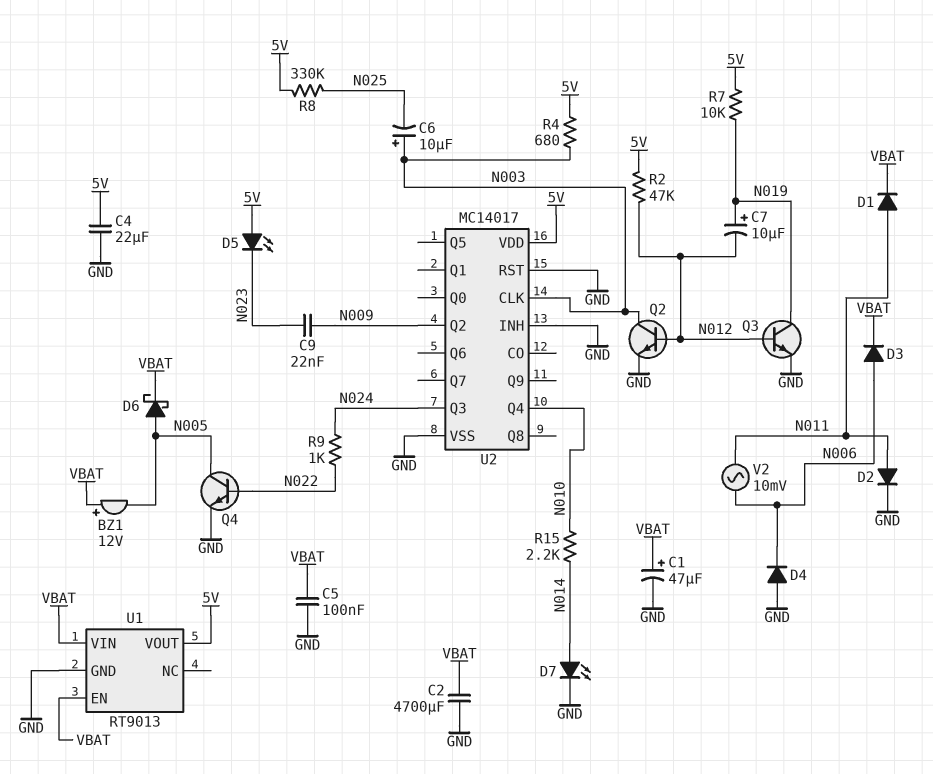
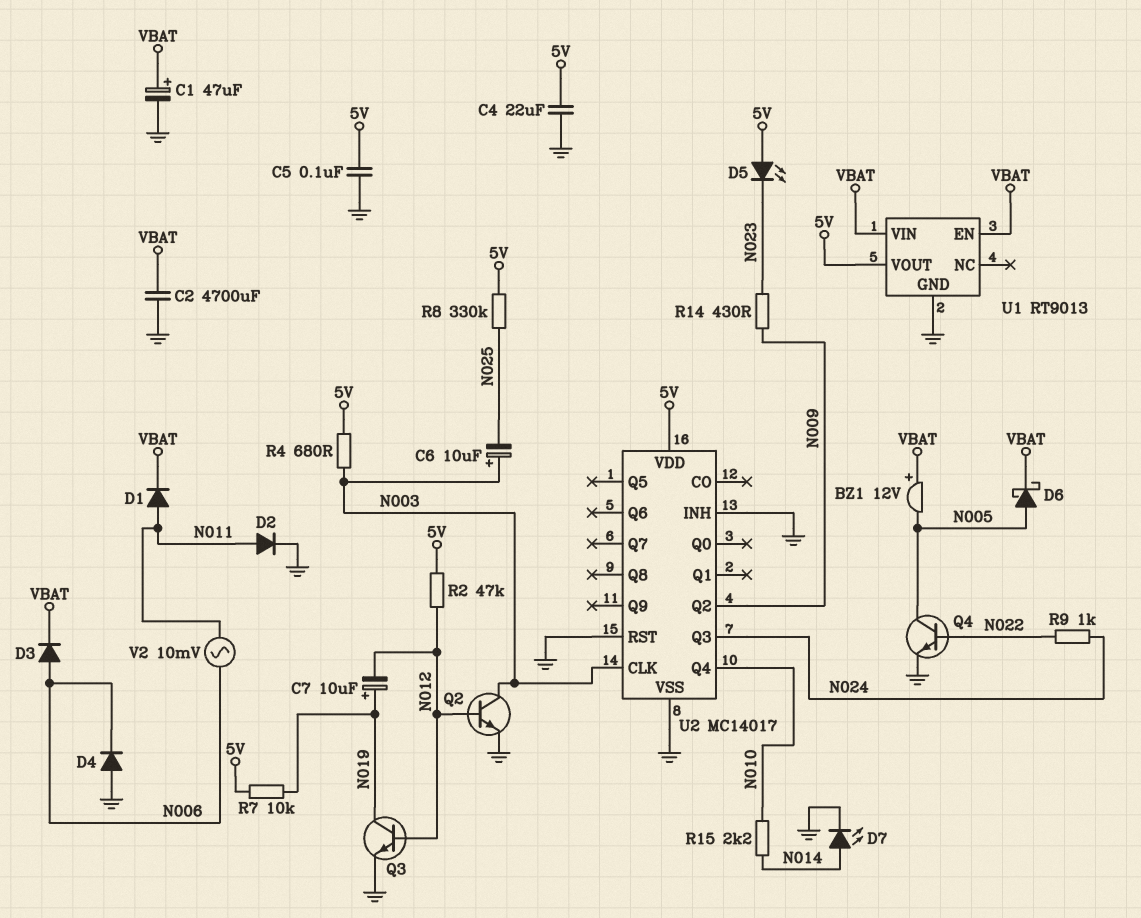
C5: 100nF (GND, VBAT) -> 100nF (5V, GND)
C9: 22nF (N009, N023) -> none
R14: none -> 430 (N009, N023)

